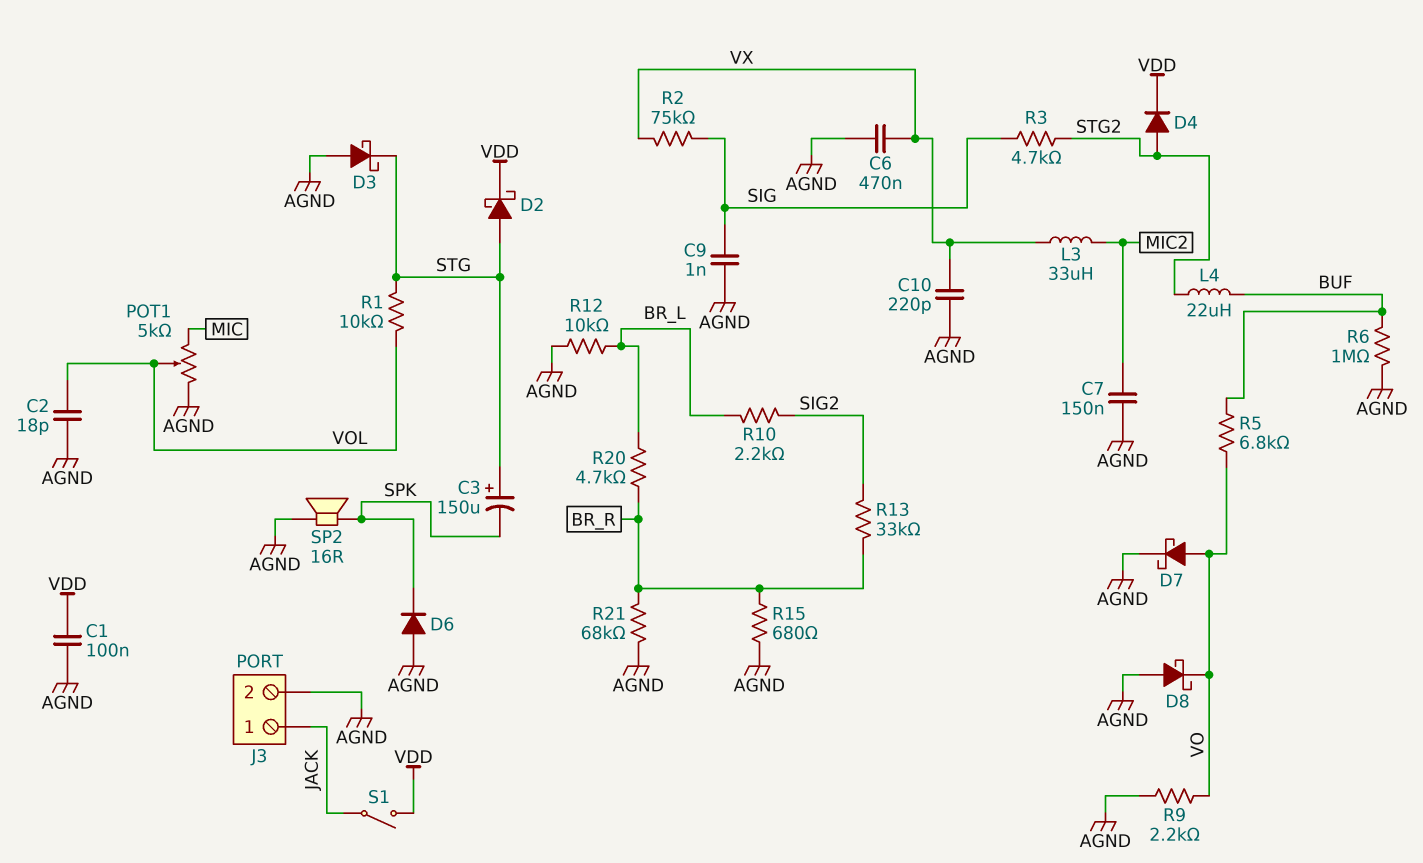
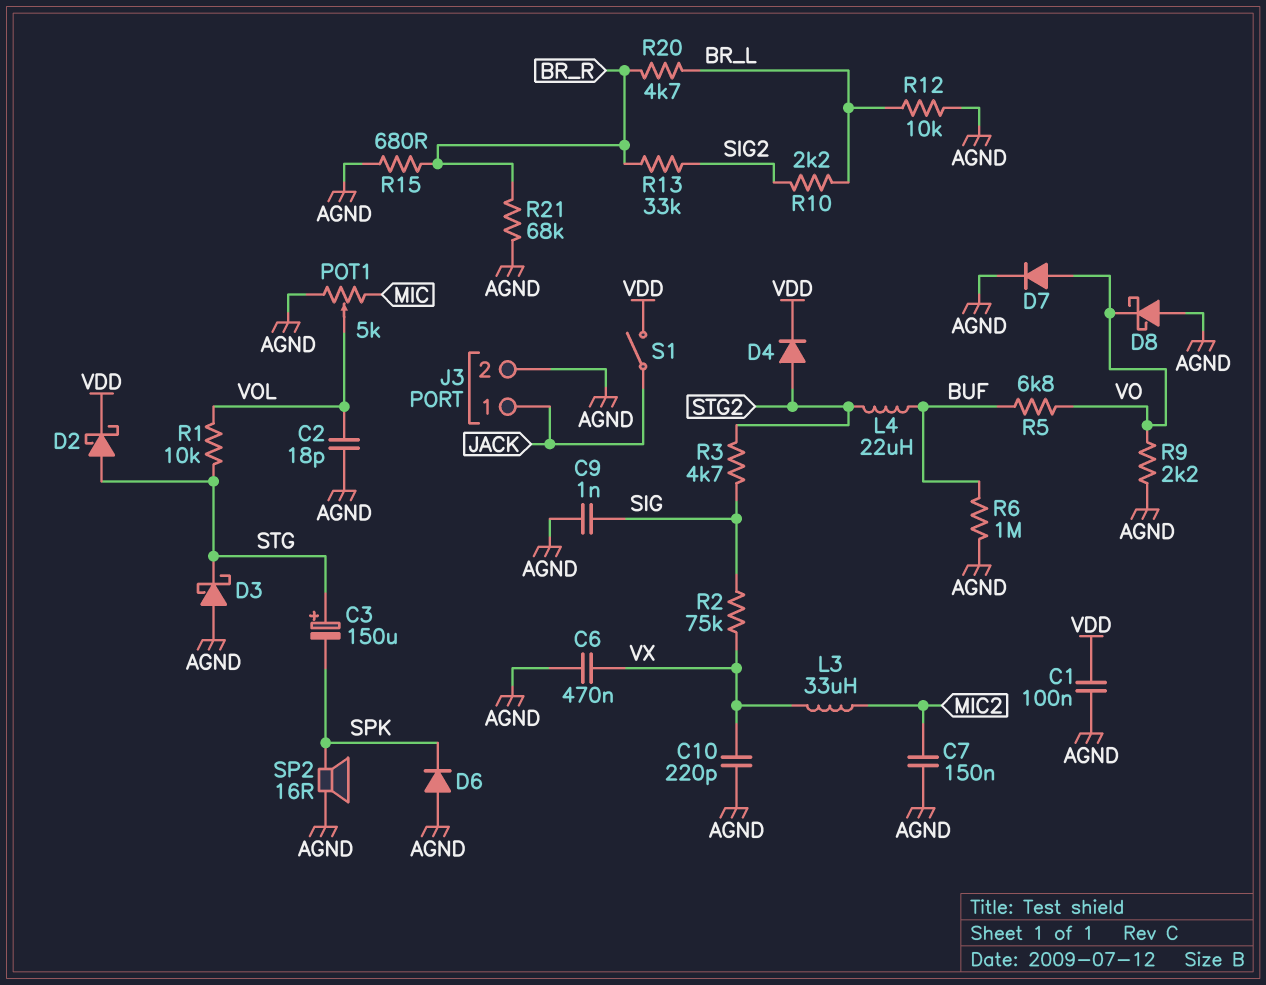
D7: schottky (A VO, K AGND) -> diode (A VO, K AGND)

